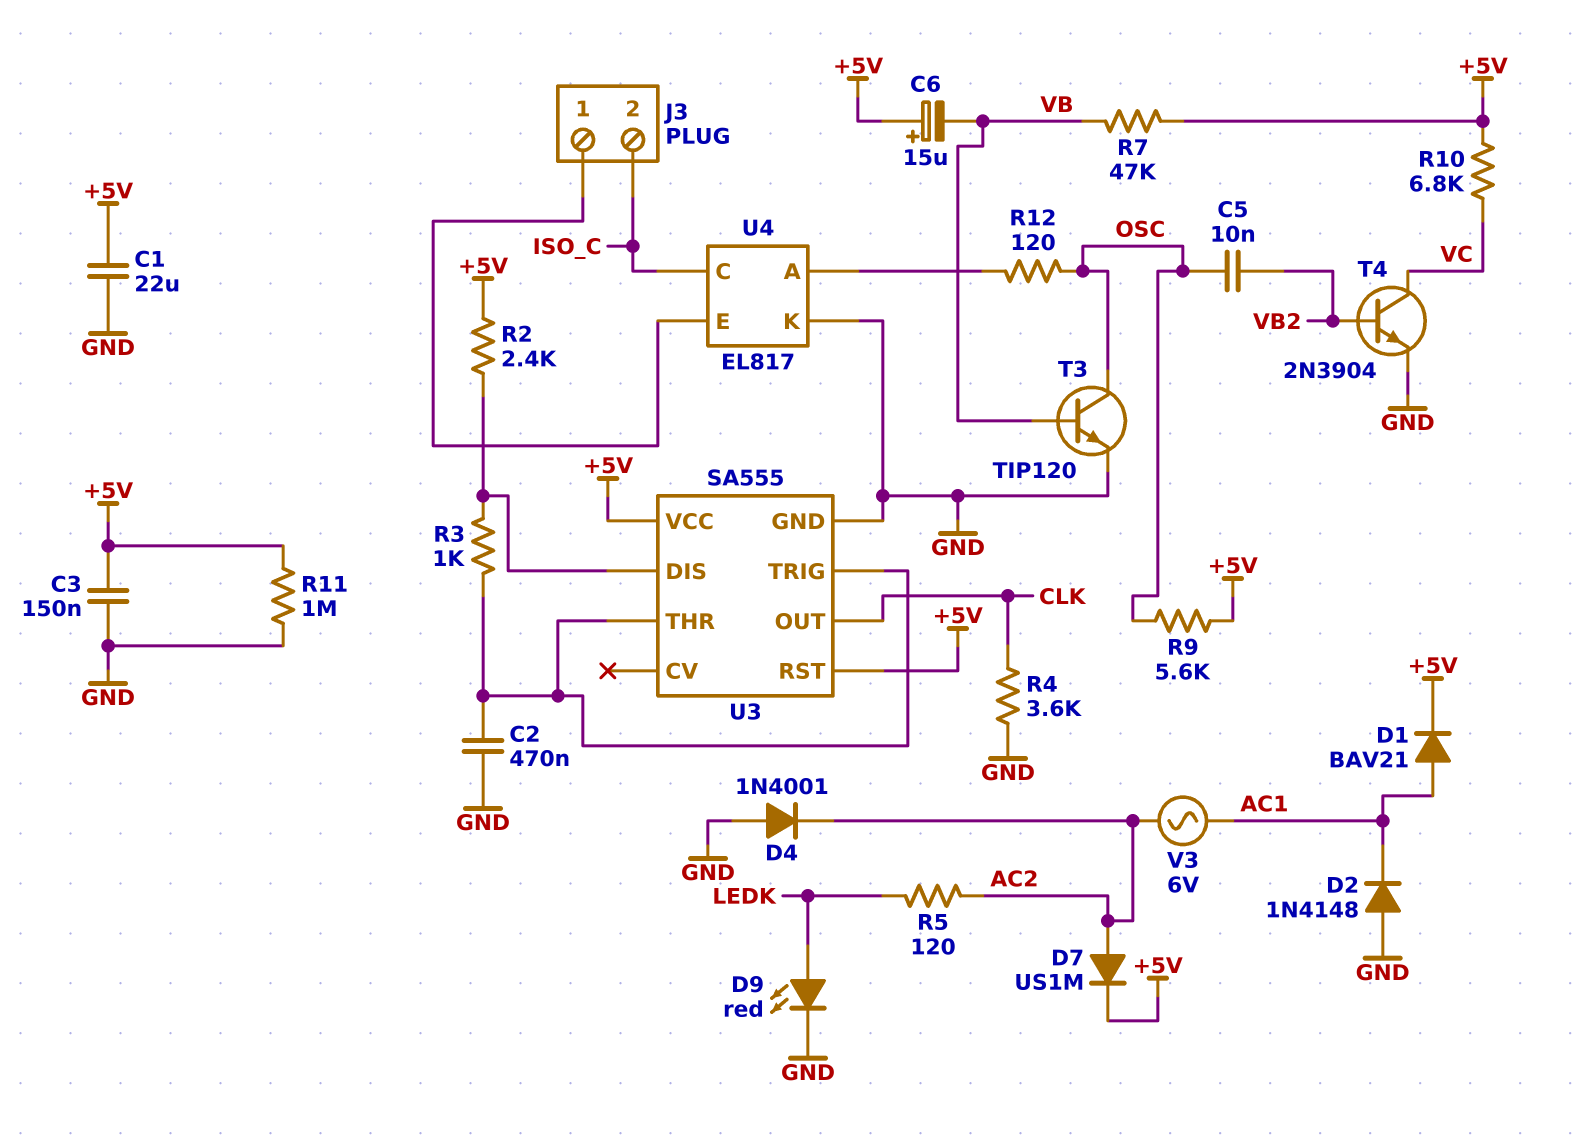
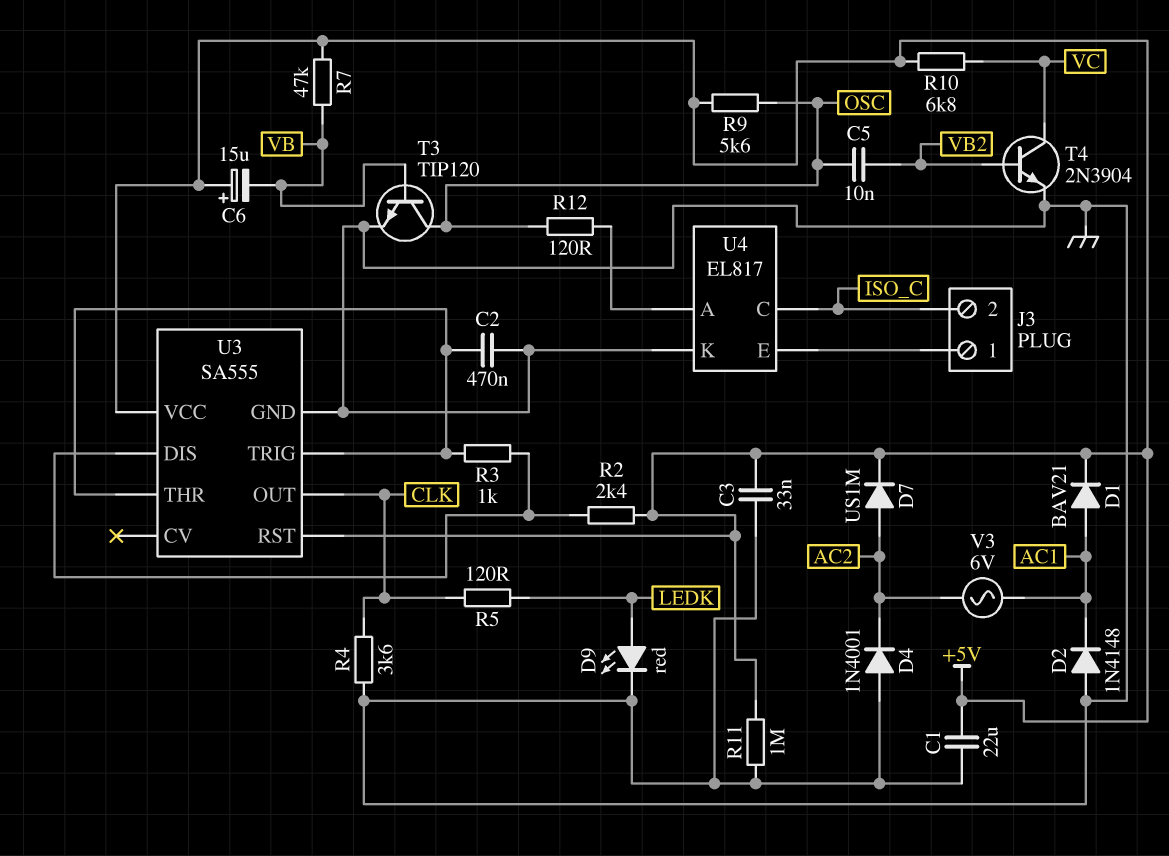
C3: 150nF (+5V, GND) -> 33nF (+5V, GND)
R5: 120 (AC2, LEDK) -> 120 (CLK, LEDK)

